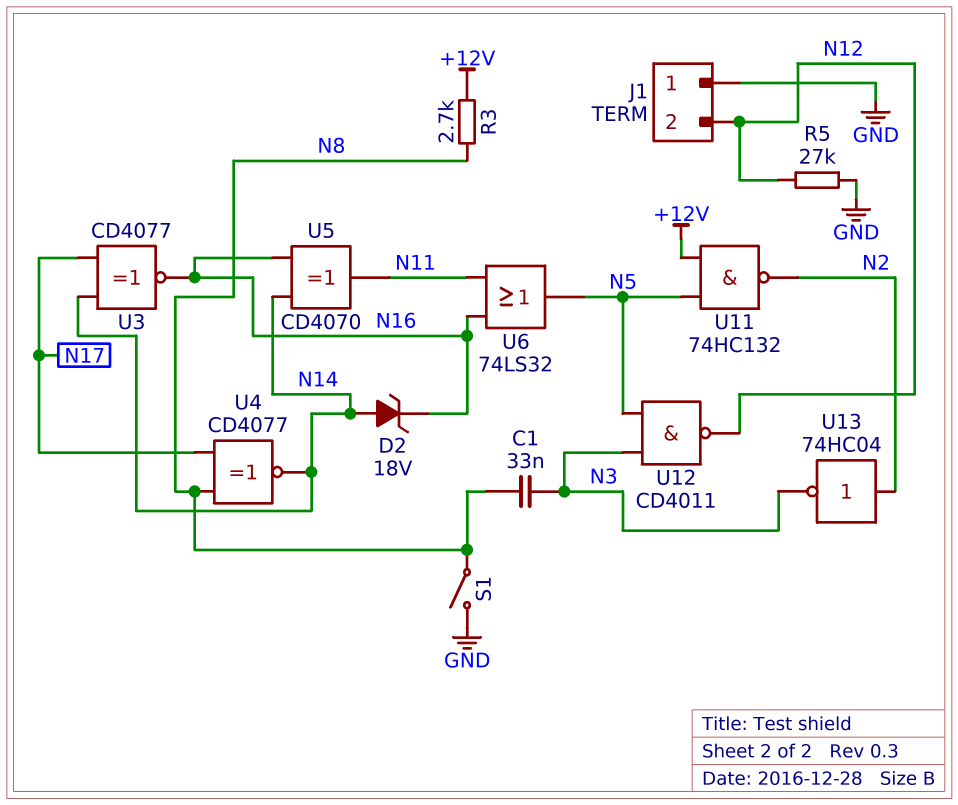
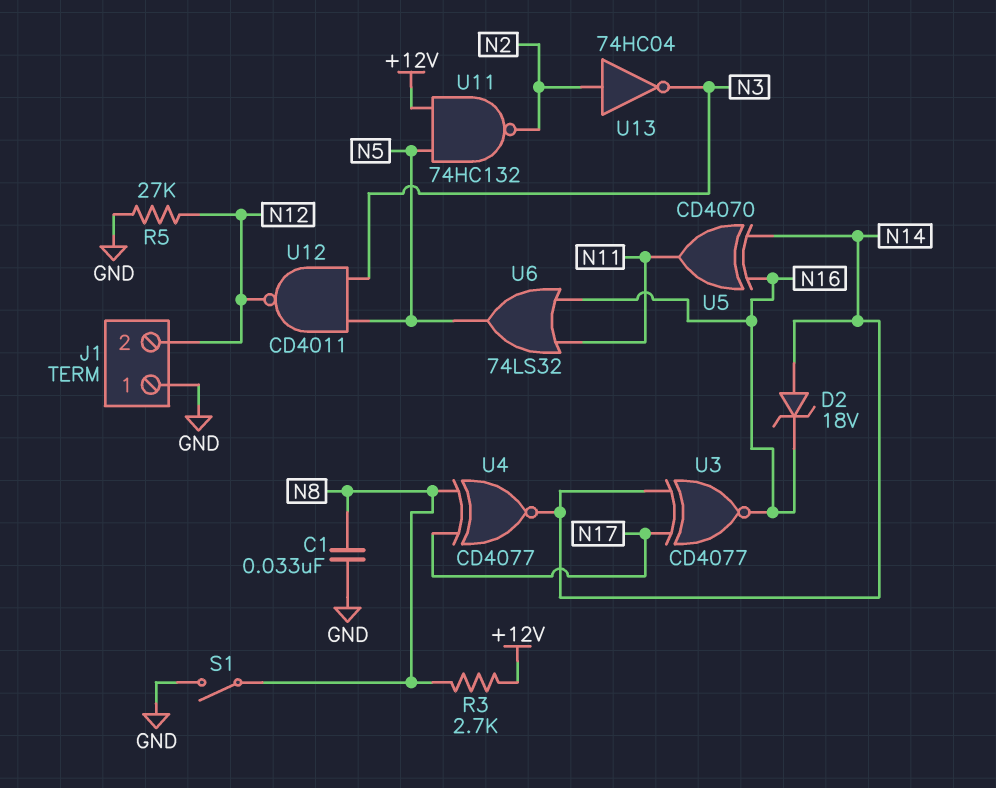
C1: 33nF (N3, N8) -> 33nF (GND, N8)

